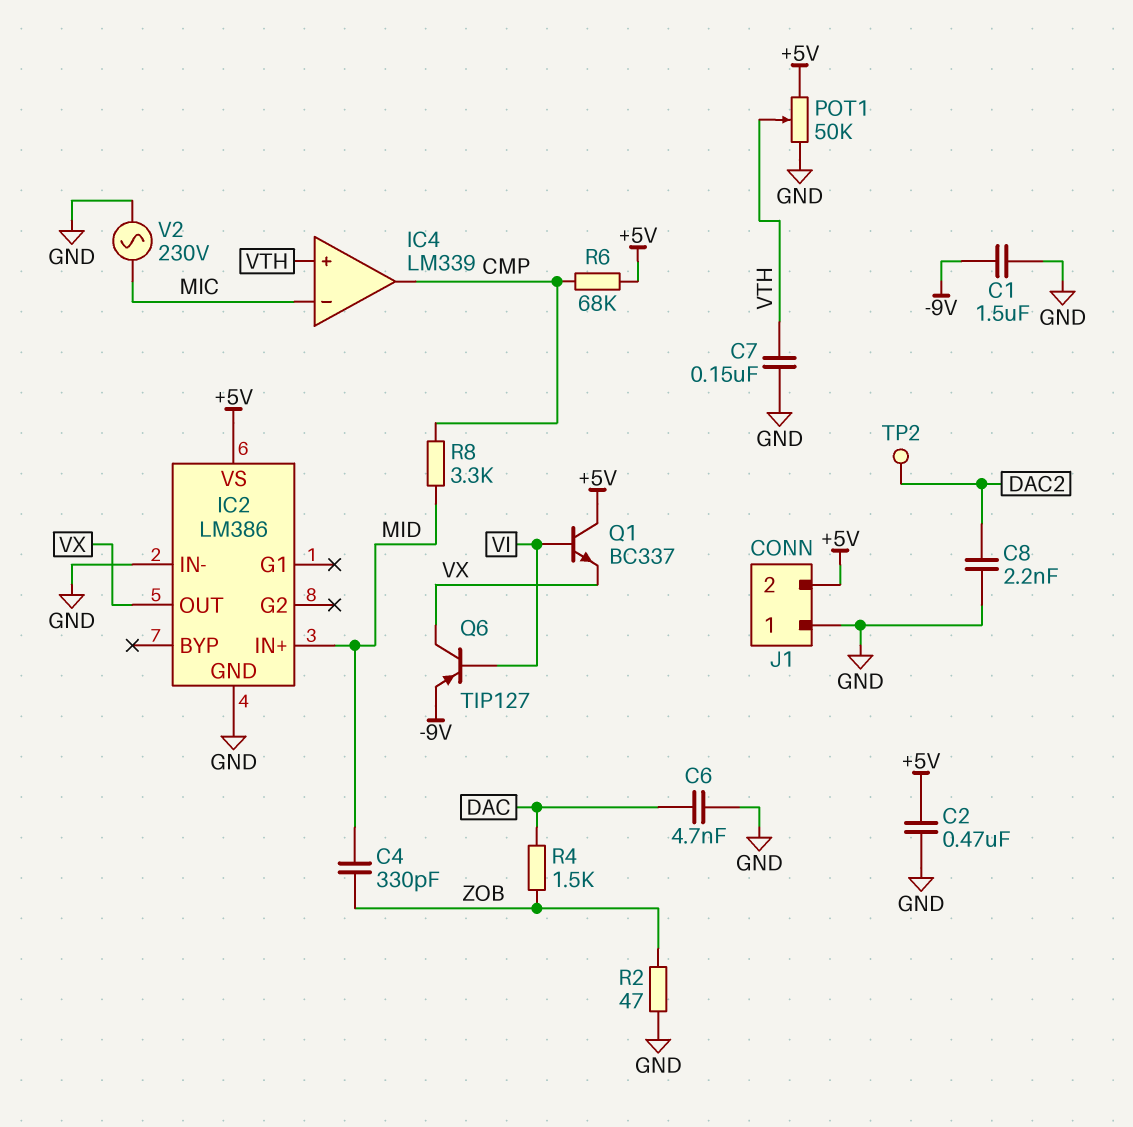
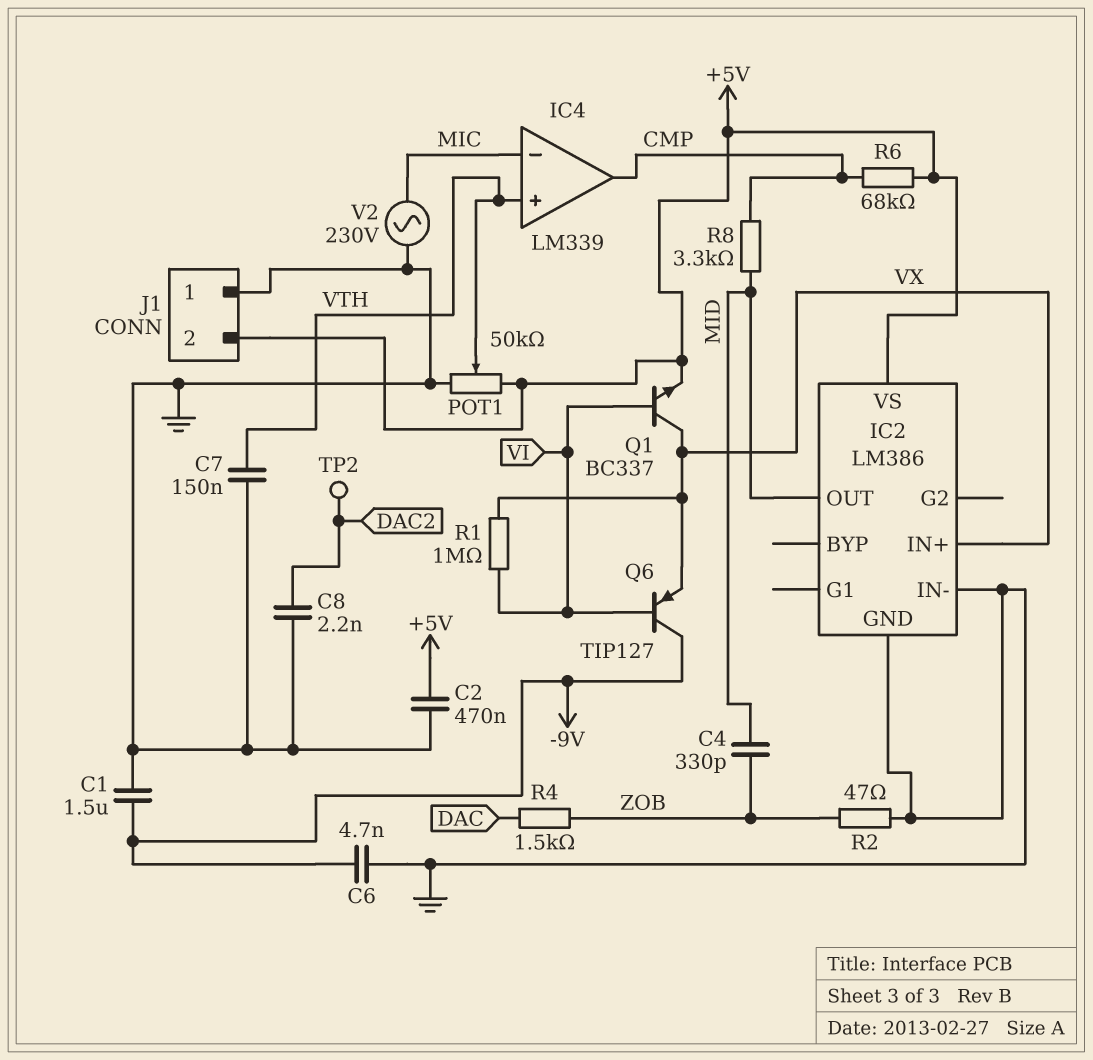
C6: 4.7nF (DAC, GND) -> 4.7nF (-9V, GND)
IC2 pin IN+: MID -> VX
IC2 pin OUT: VX -> MID
Q1: NPN BC337 (B VI, C +5V, E VX) -> NPN BC337 (B VI, C VX, E +5V)
Q6: PNP TIP127 (B VI, C VX, E -9V) -> PNP TIP127 (B VI, C -9V, E VX)
R1: none -> 1M (VI, VX)

